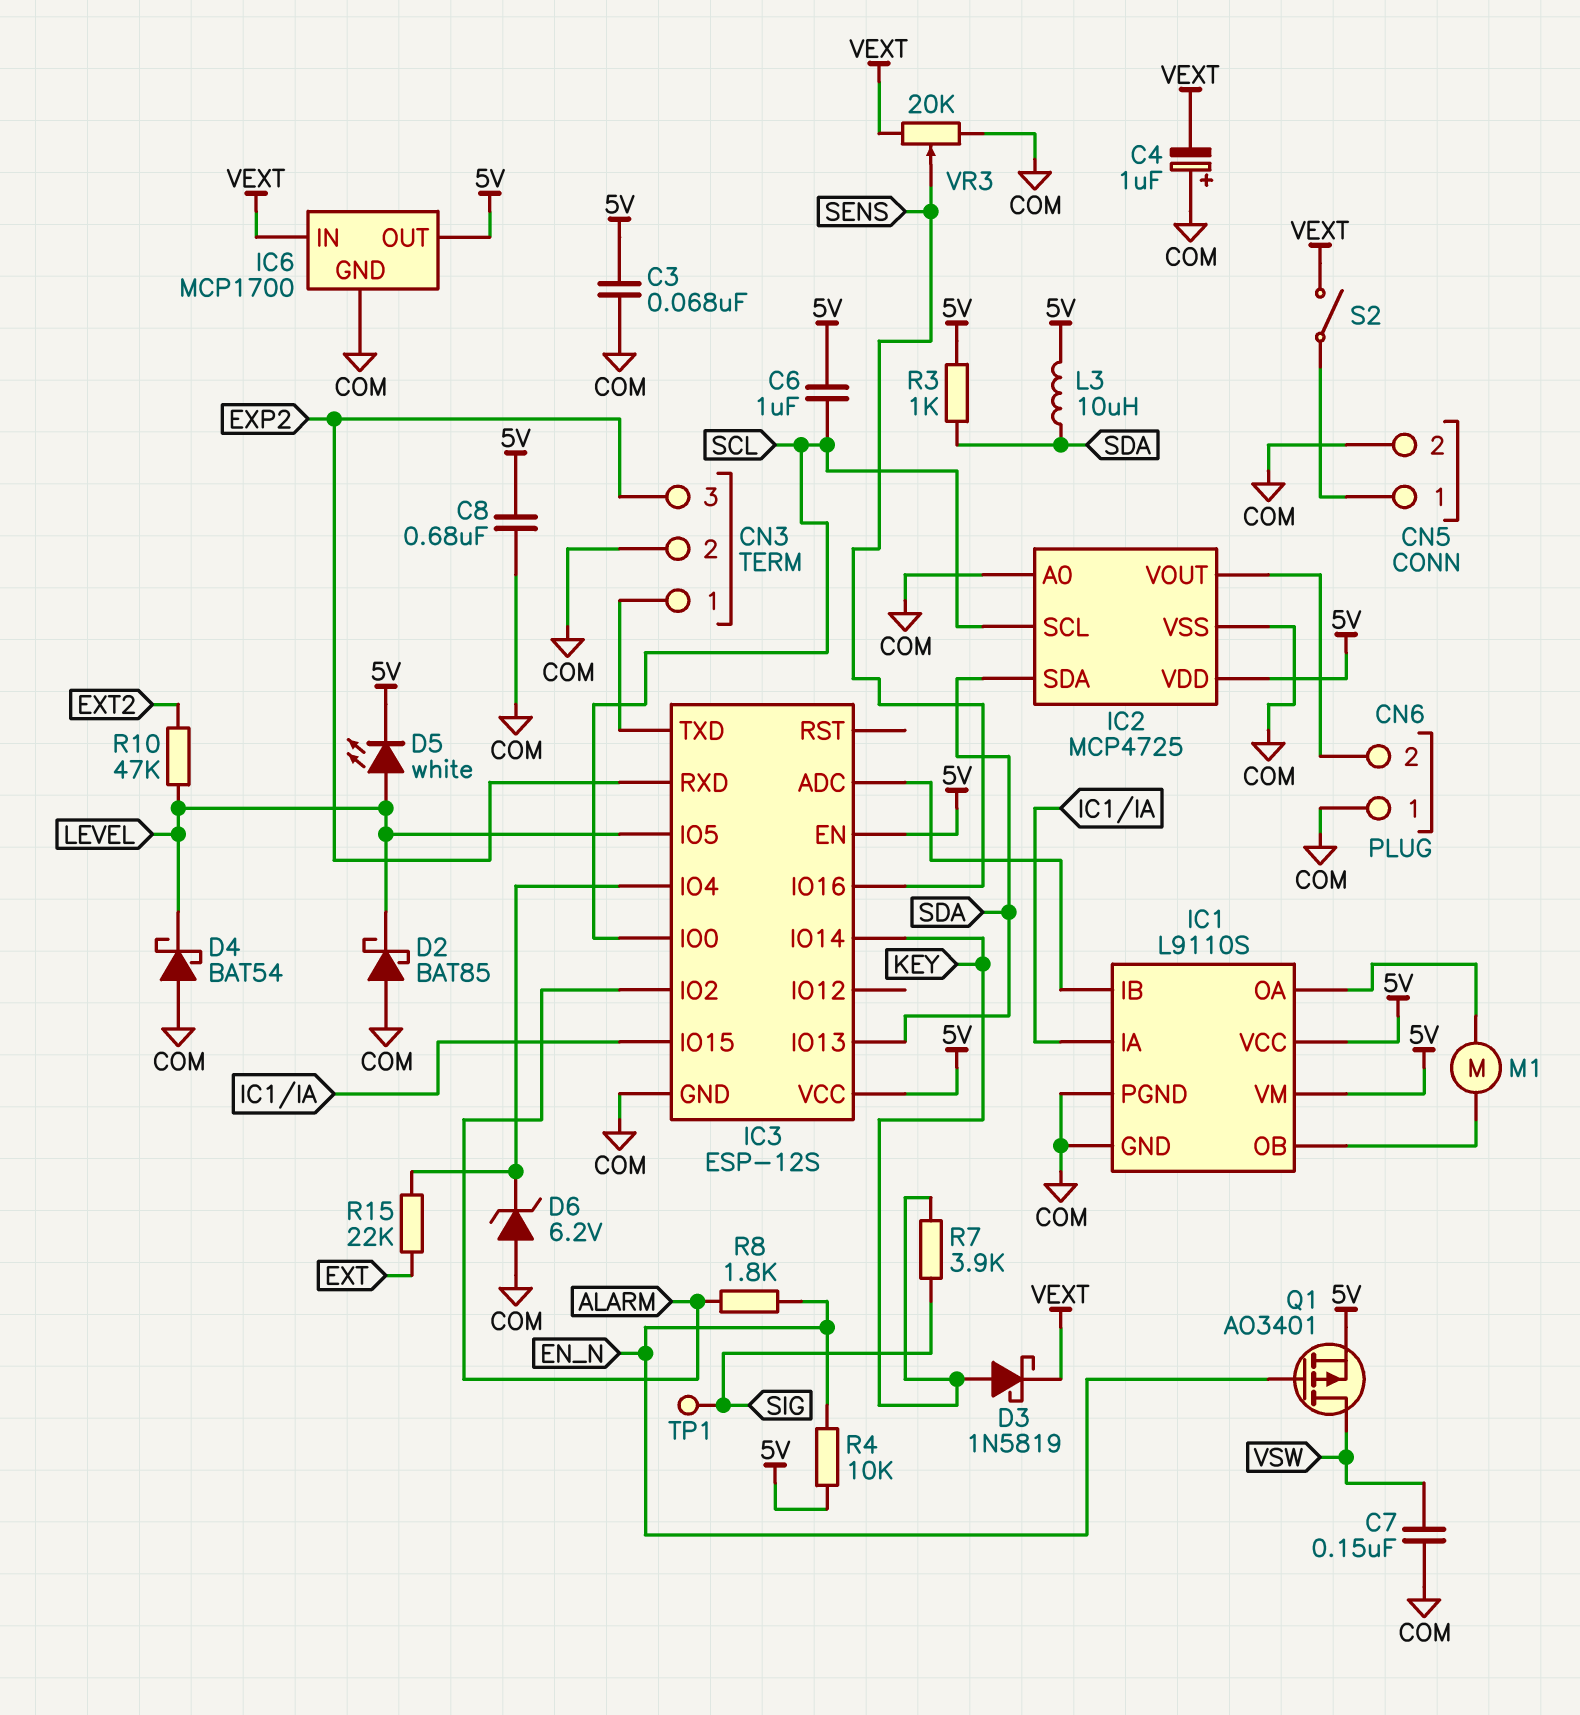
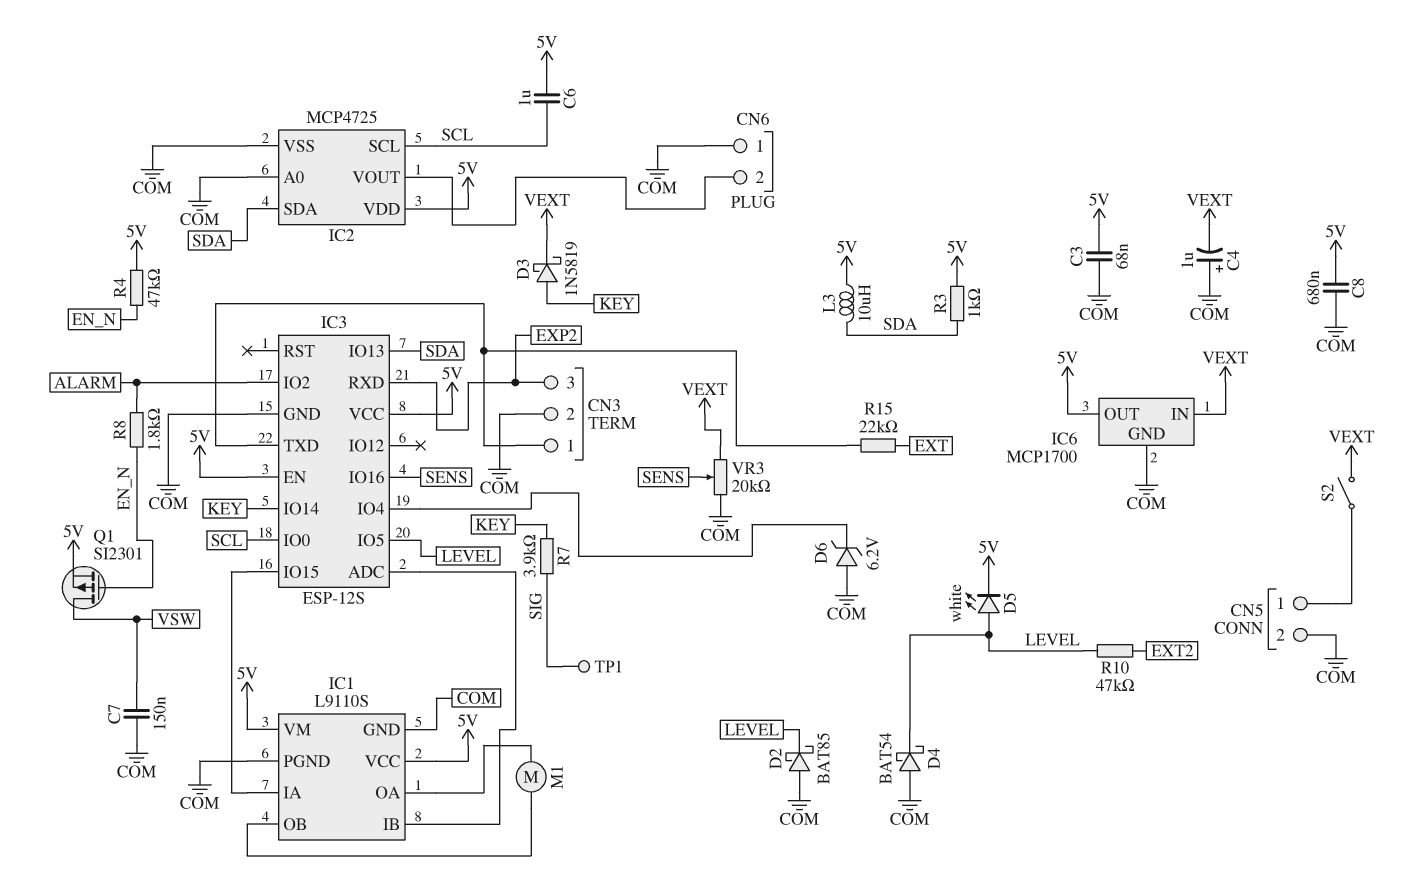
Q1: PMOS AO3401 (G EN_N, D VSW, S 5V) -> PMOS SI2301 (G EN_N, D VSW, S 5V)
R4: 10k (5V, EN_N) -> 47k (5V, EN_N)
R15: 22k (EXT, IC3/IO4) -> 22k (CN3/1, EXT)

